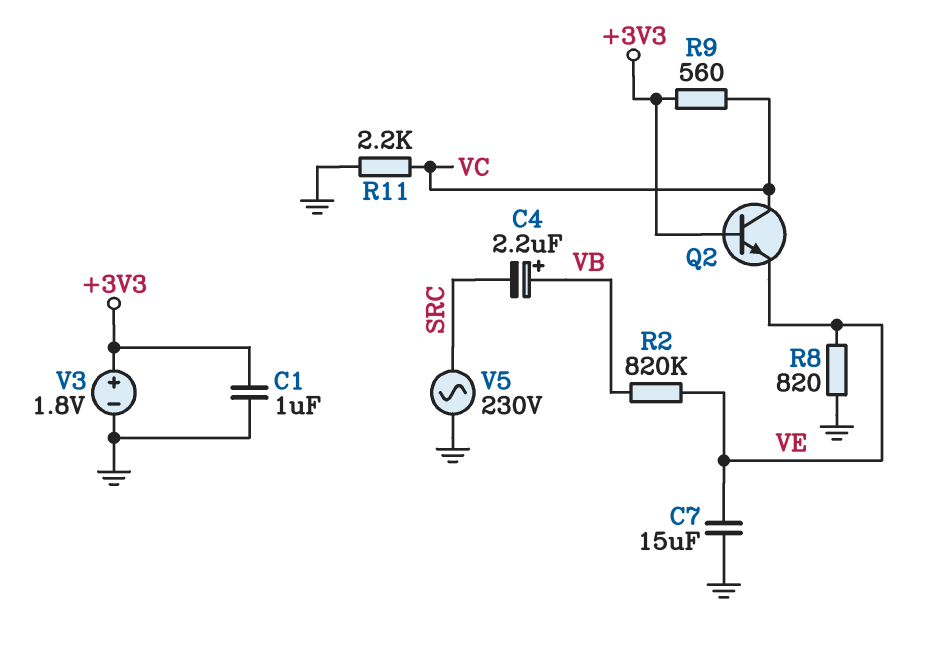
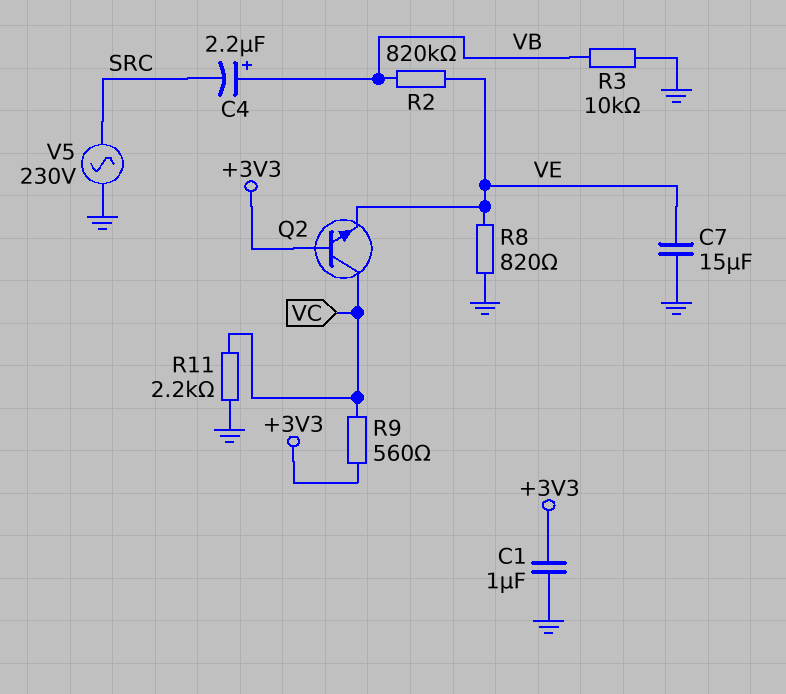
R3: none -> 10k (GND, VB)
V3: 1.8V (plus +3V3, minus GND) -> none

